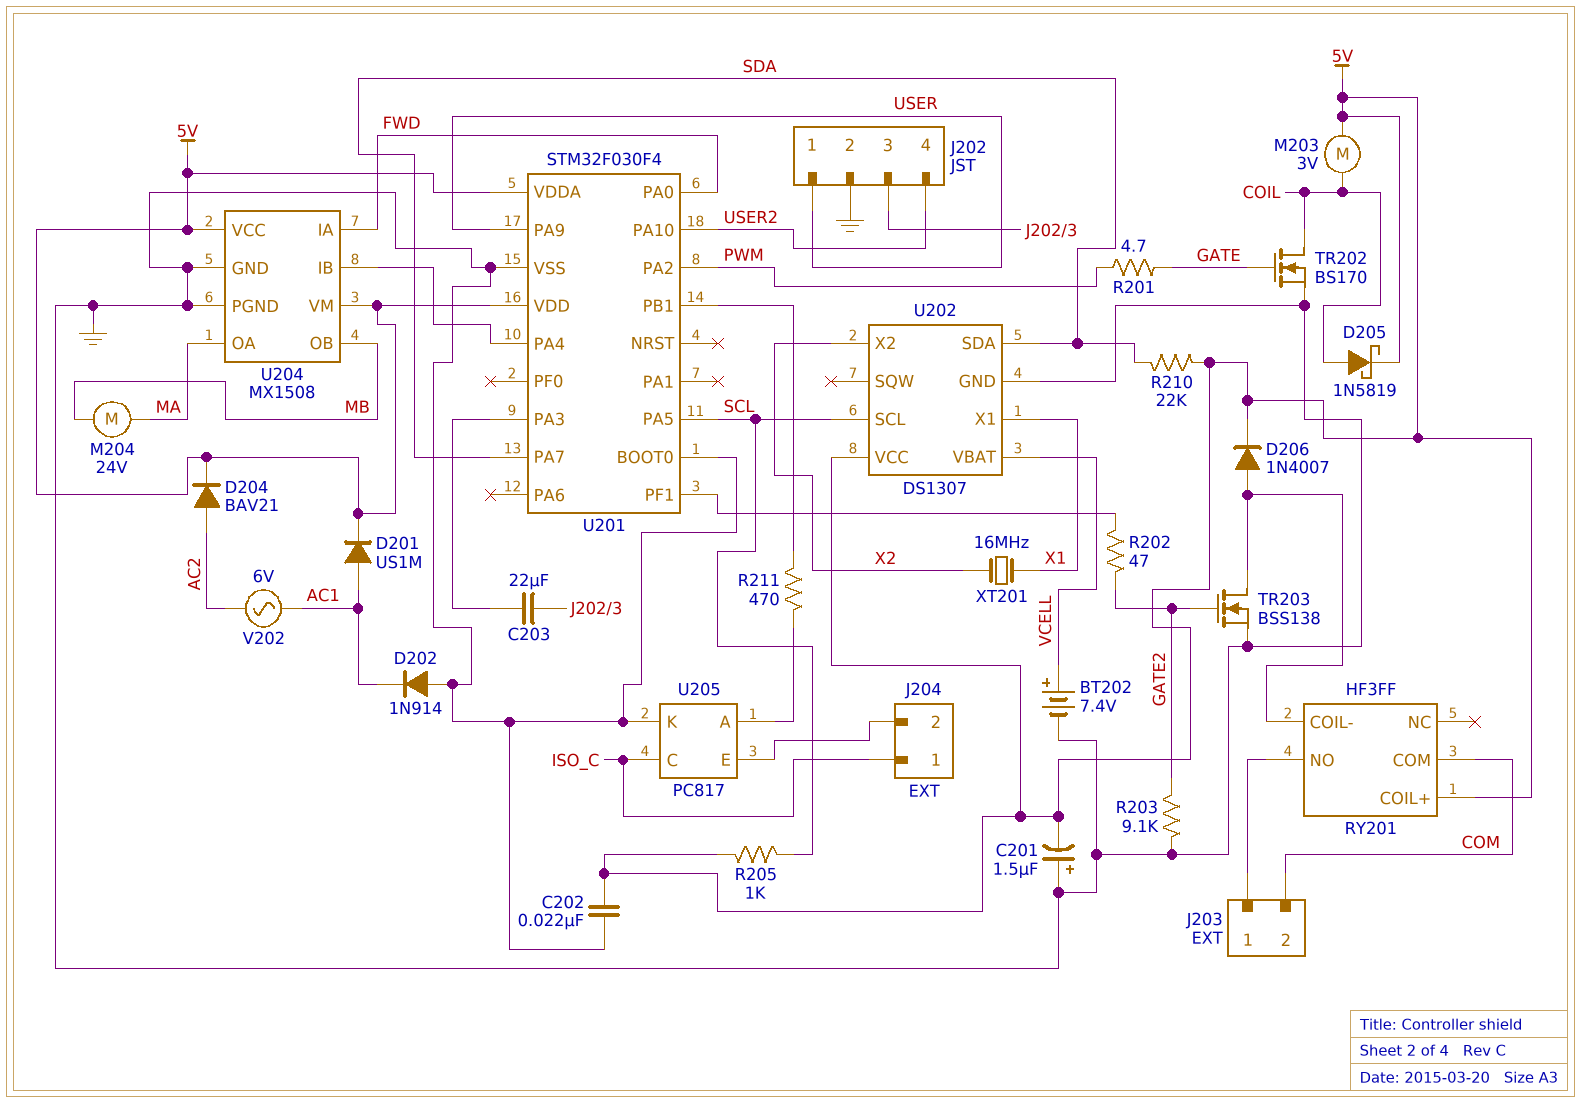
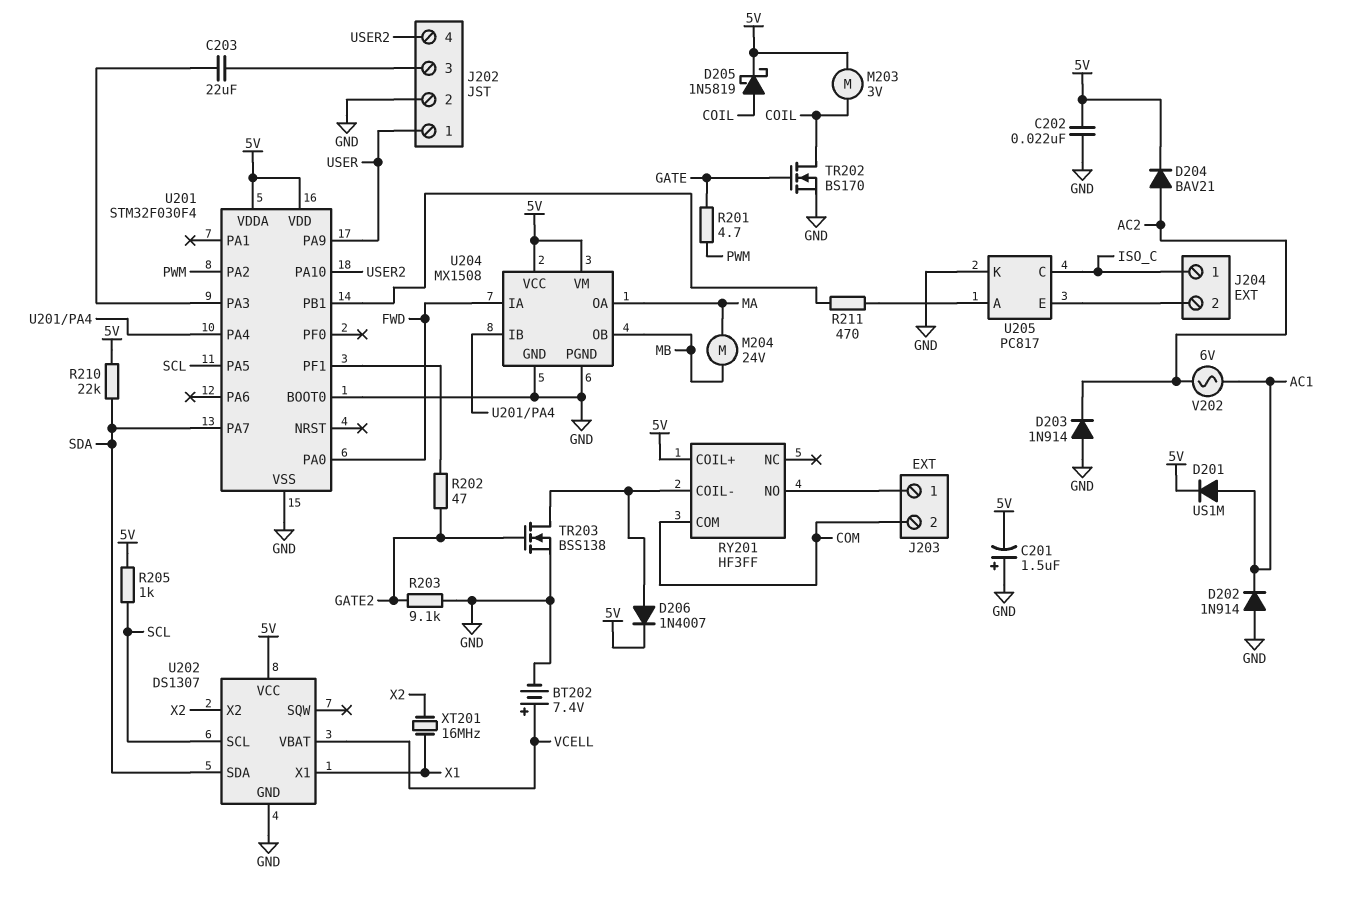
D203: none -> diode 1N914 (A GND, K AC2)

